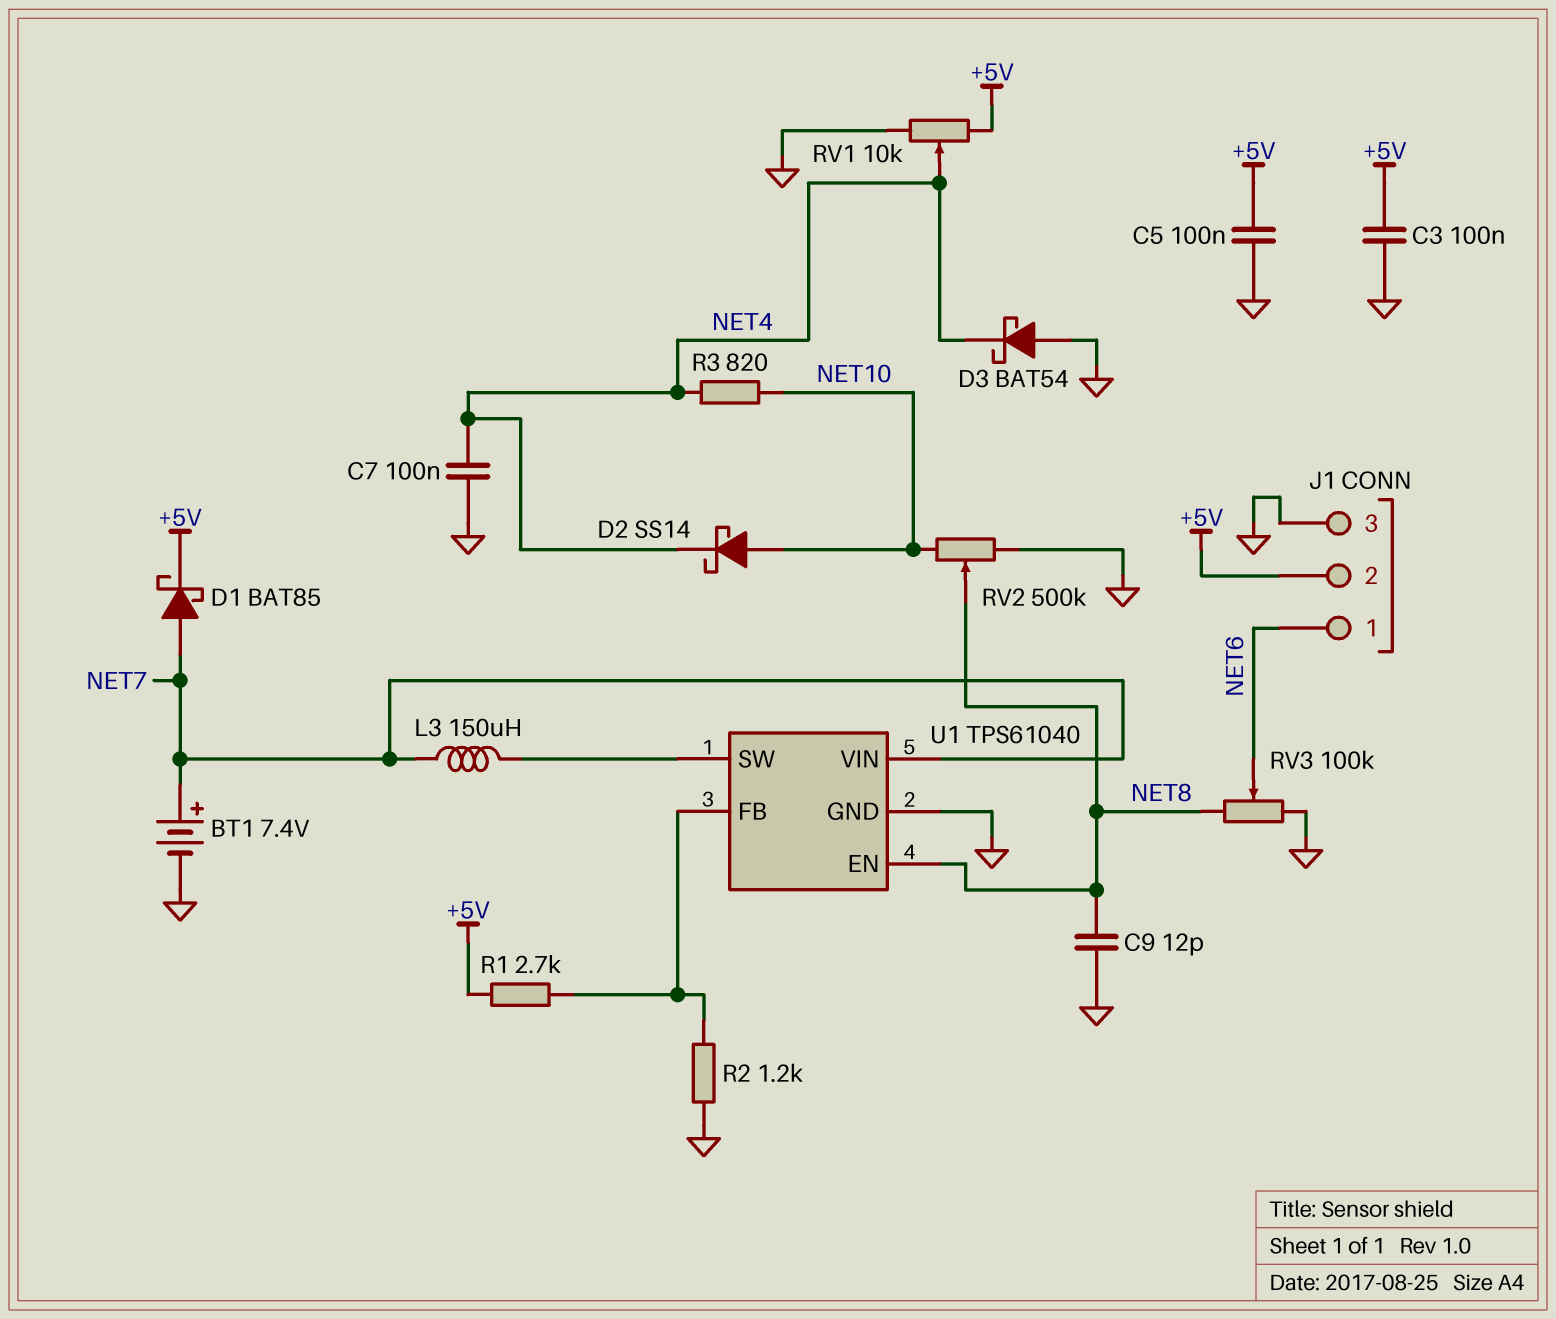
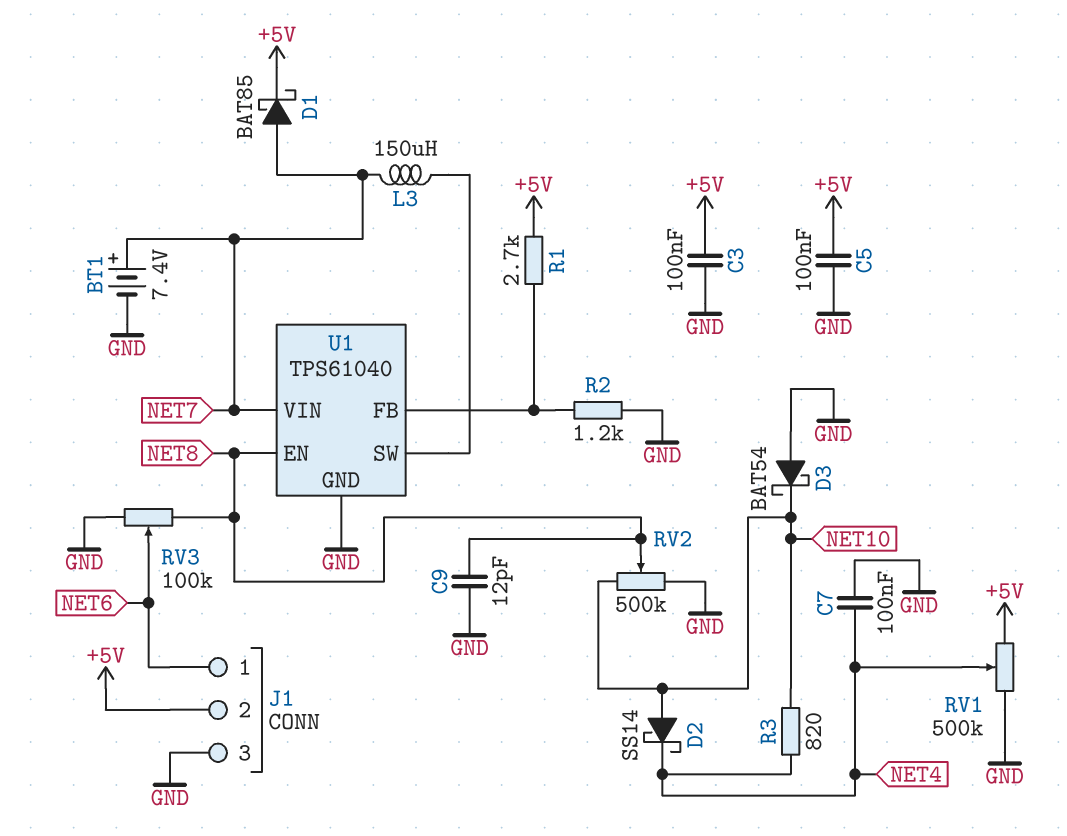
D3: schottky BAT54 (A GND, K NET4) -> schottky BAT54 (A GND, K NET10)
RV1: 10k (+5V, GND, wiper NET4) -> 500k (+5V, GND, wiper NET4)

